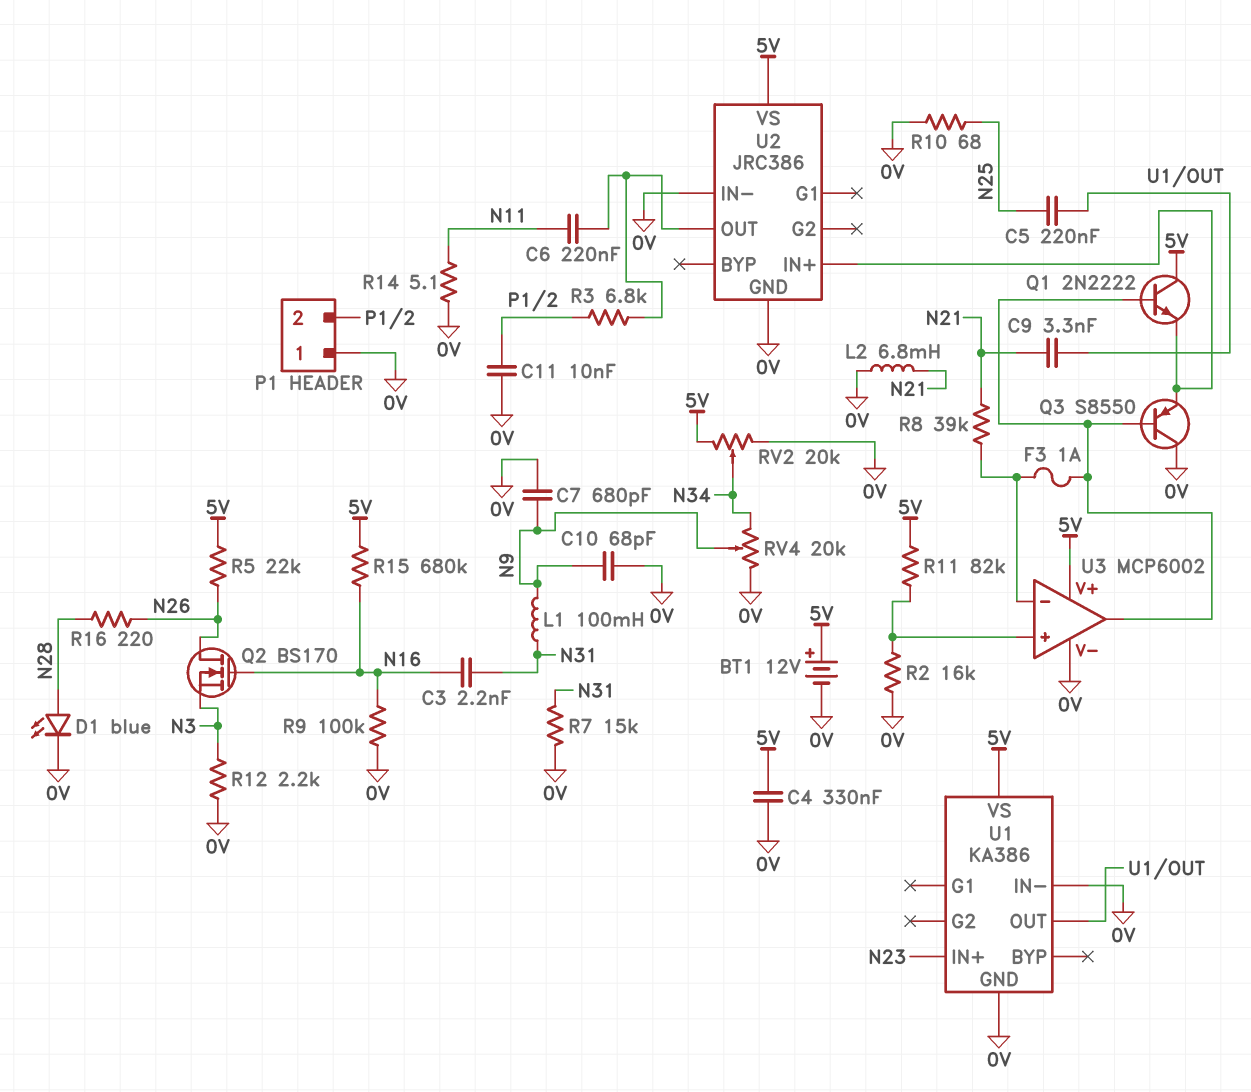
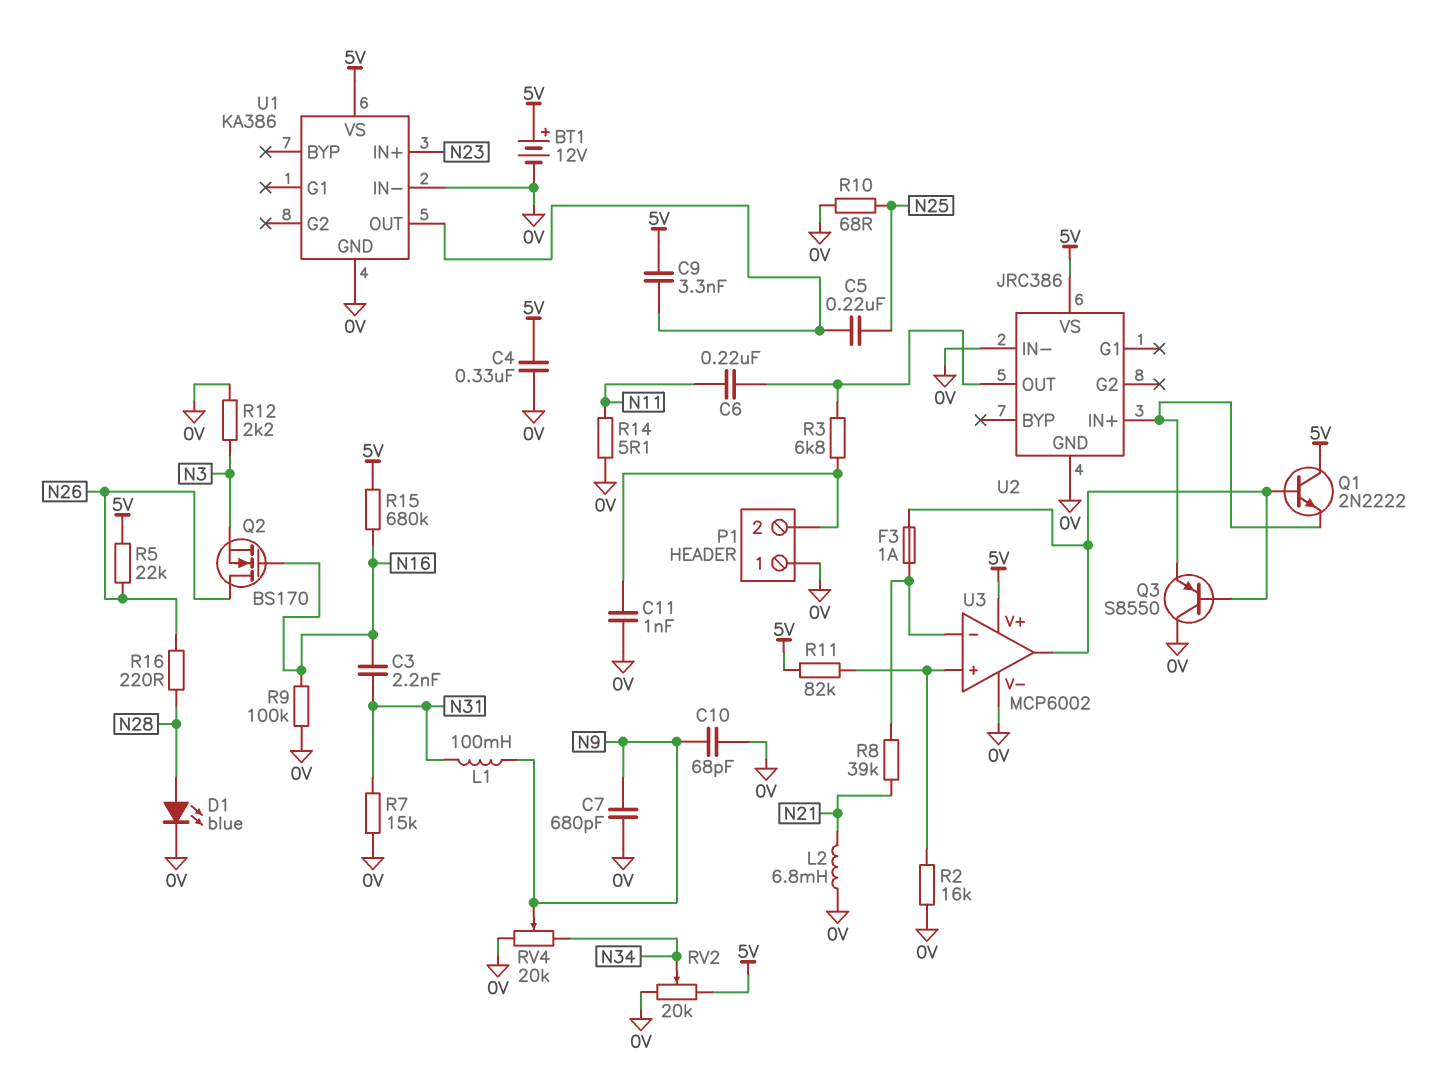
C9: 3.3nF (N21, U1/OUT) -> 3.3nF (5V, U1/OUT)
C11: 10nF (0V, P1/2) -> 1nF (0V, P1/2)

